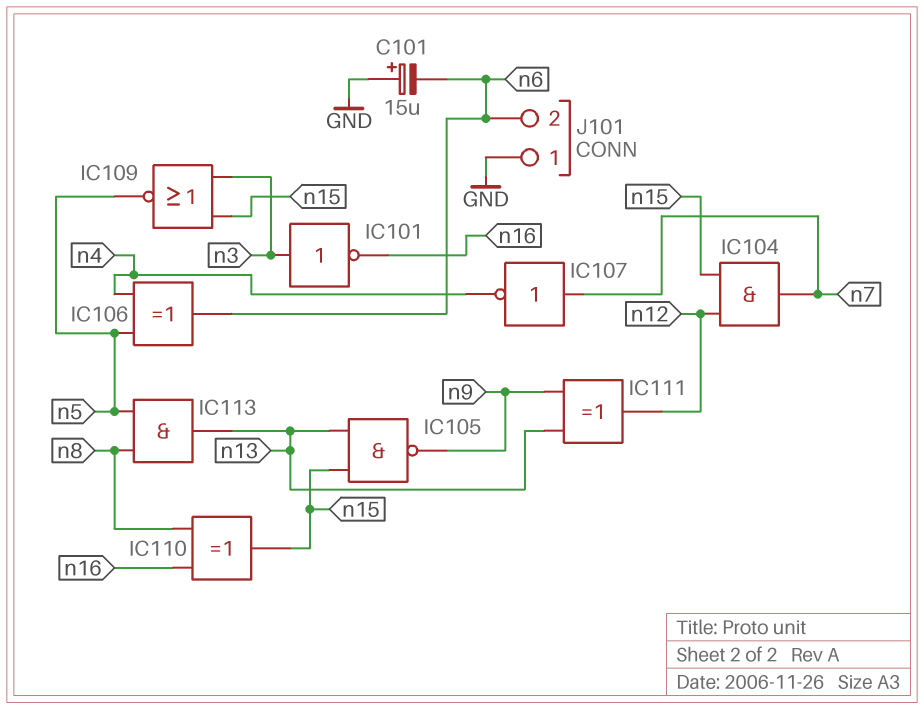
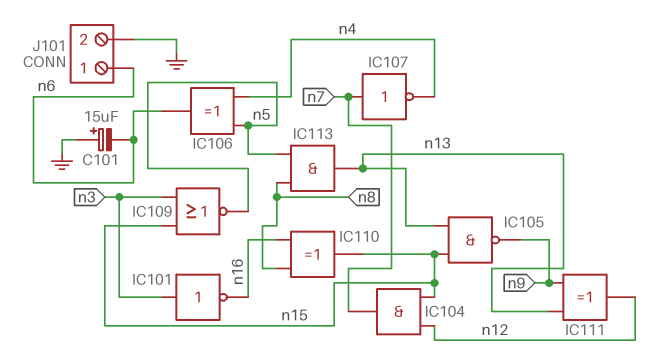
J101 pin 1: GND -> n6
J101 pin 2: n6 -> GND

